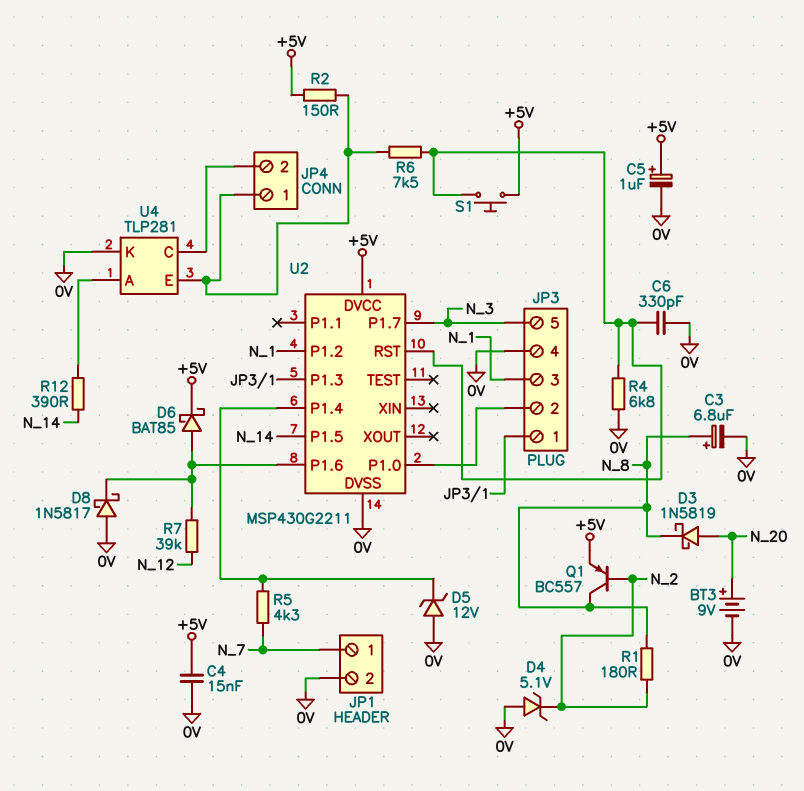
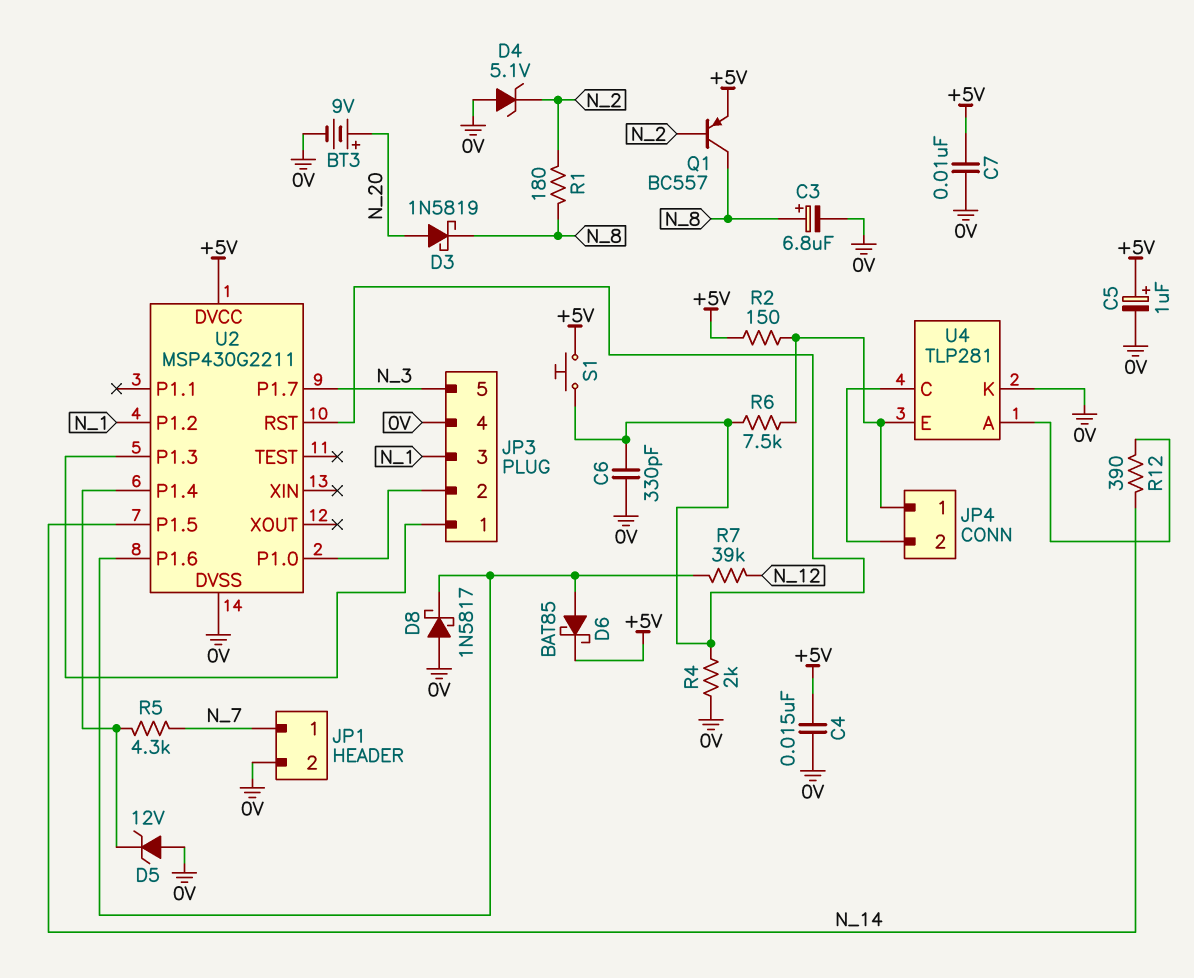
C7: none -> 10nF (+5V, 0V)
R4: 6.8k (0V, U2/RST) -> 2k (0V, U2/RST)

